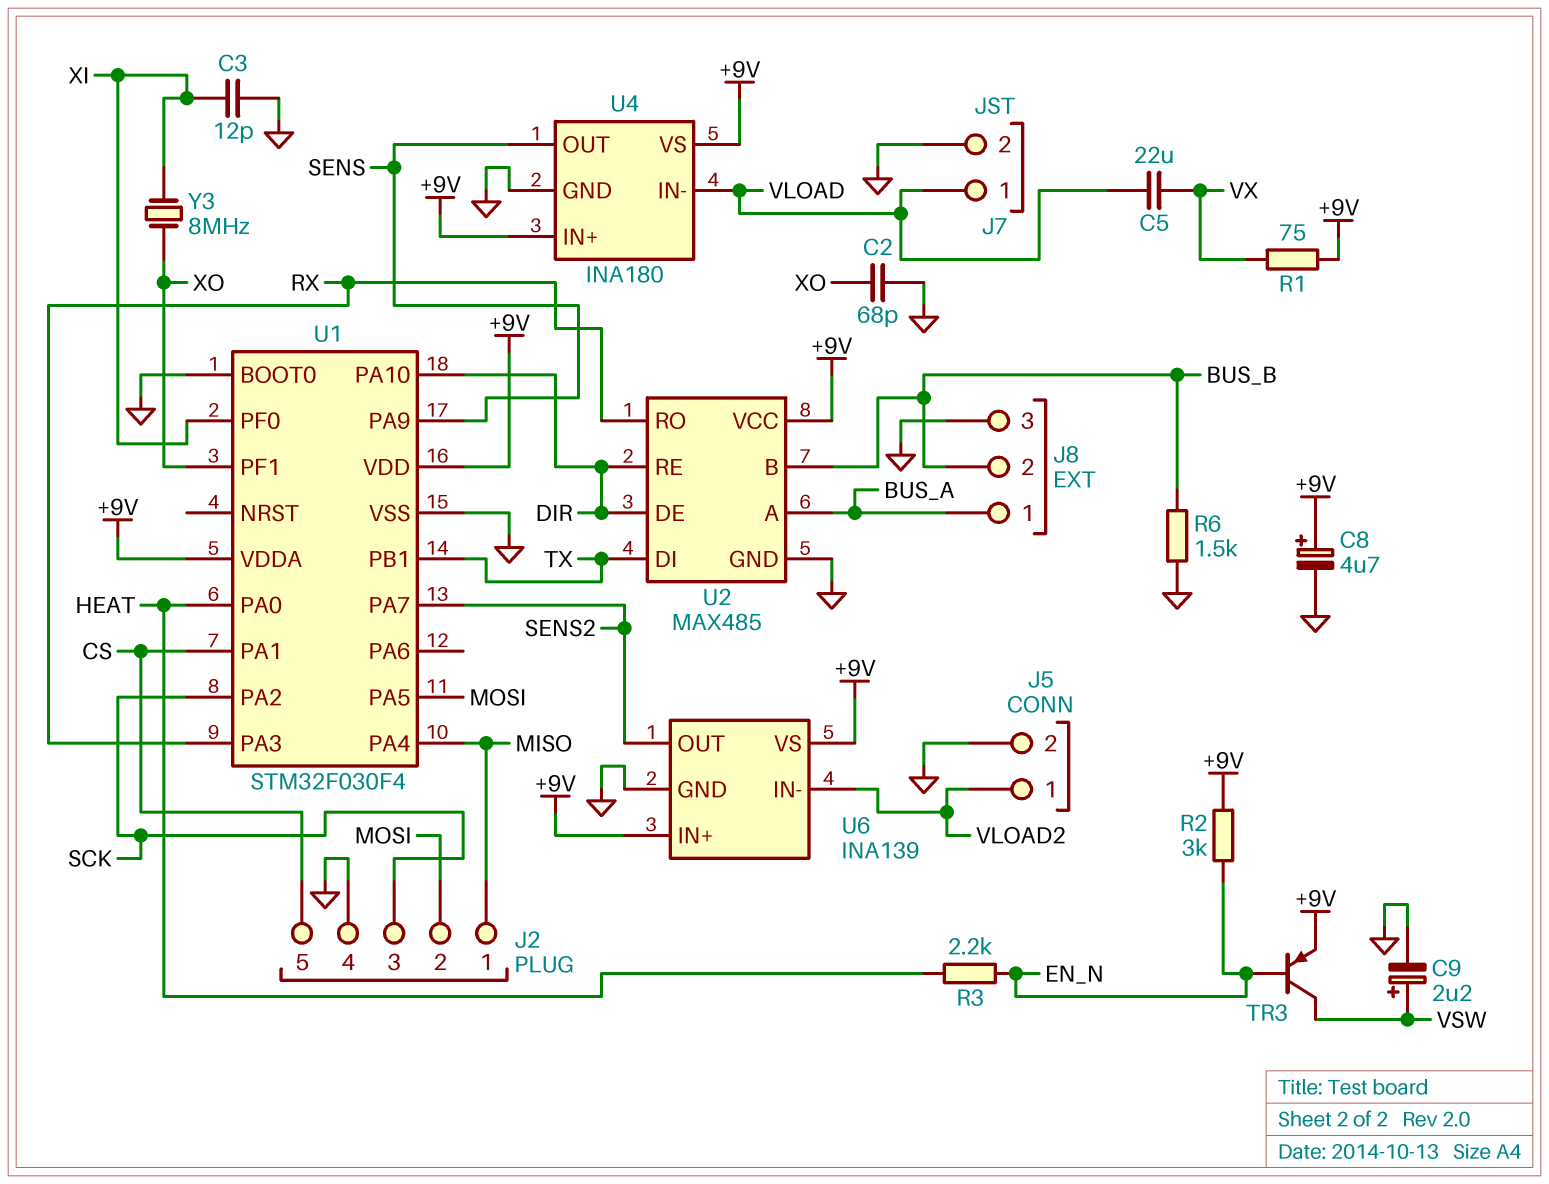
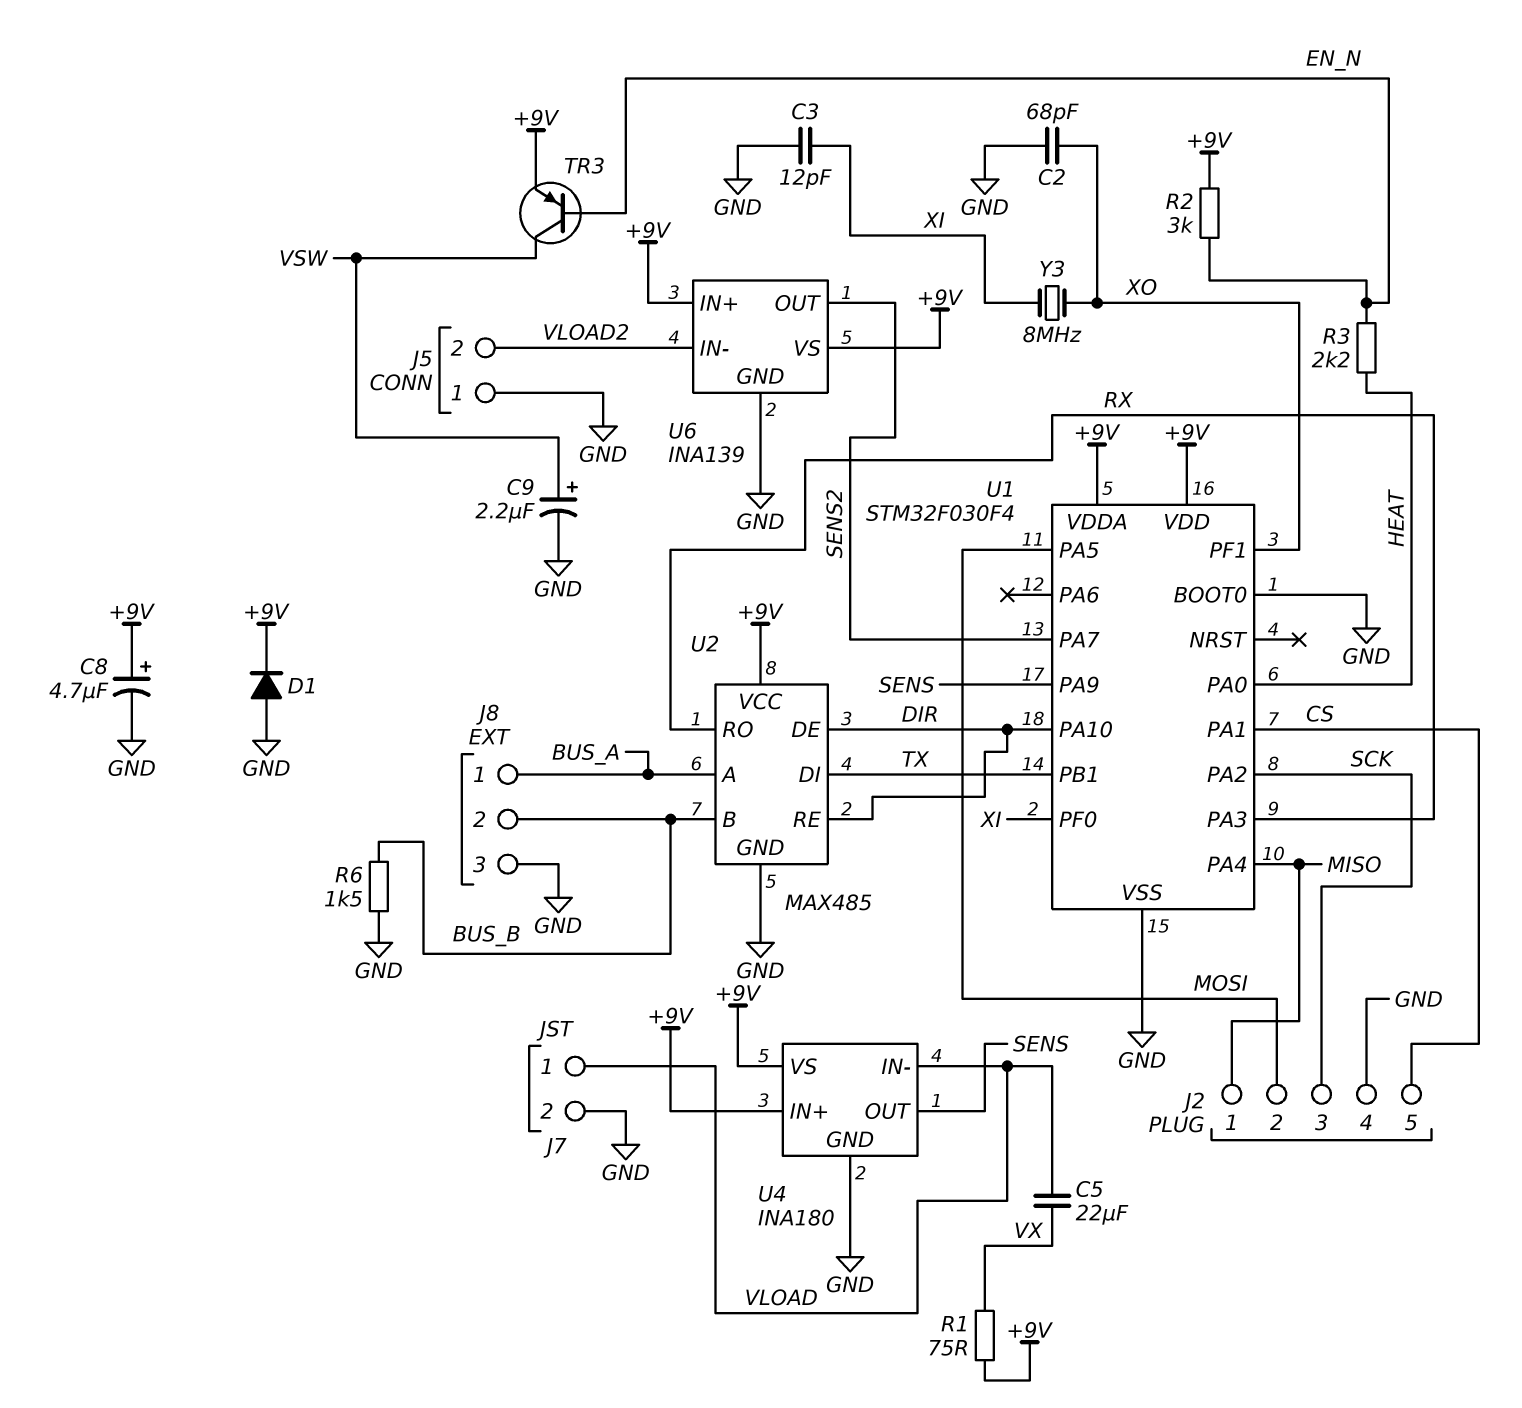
D1: none -> diode (A GND, K +9V)
J5 pin 1: VLOAD2 -> GND
J5 pin 2: GND -> VLOAD2

